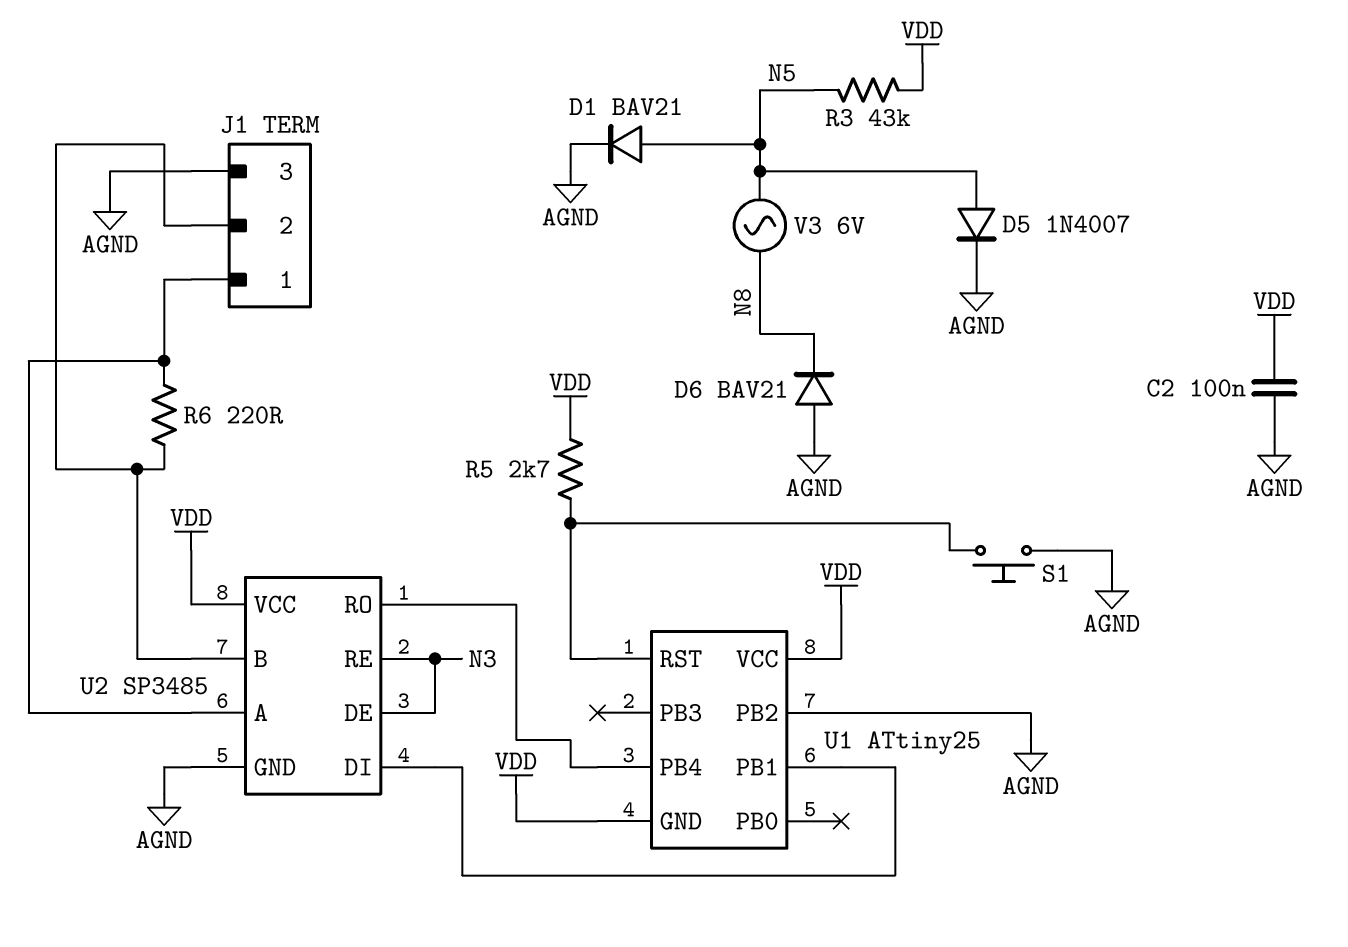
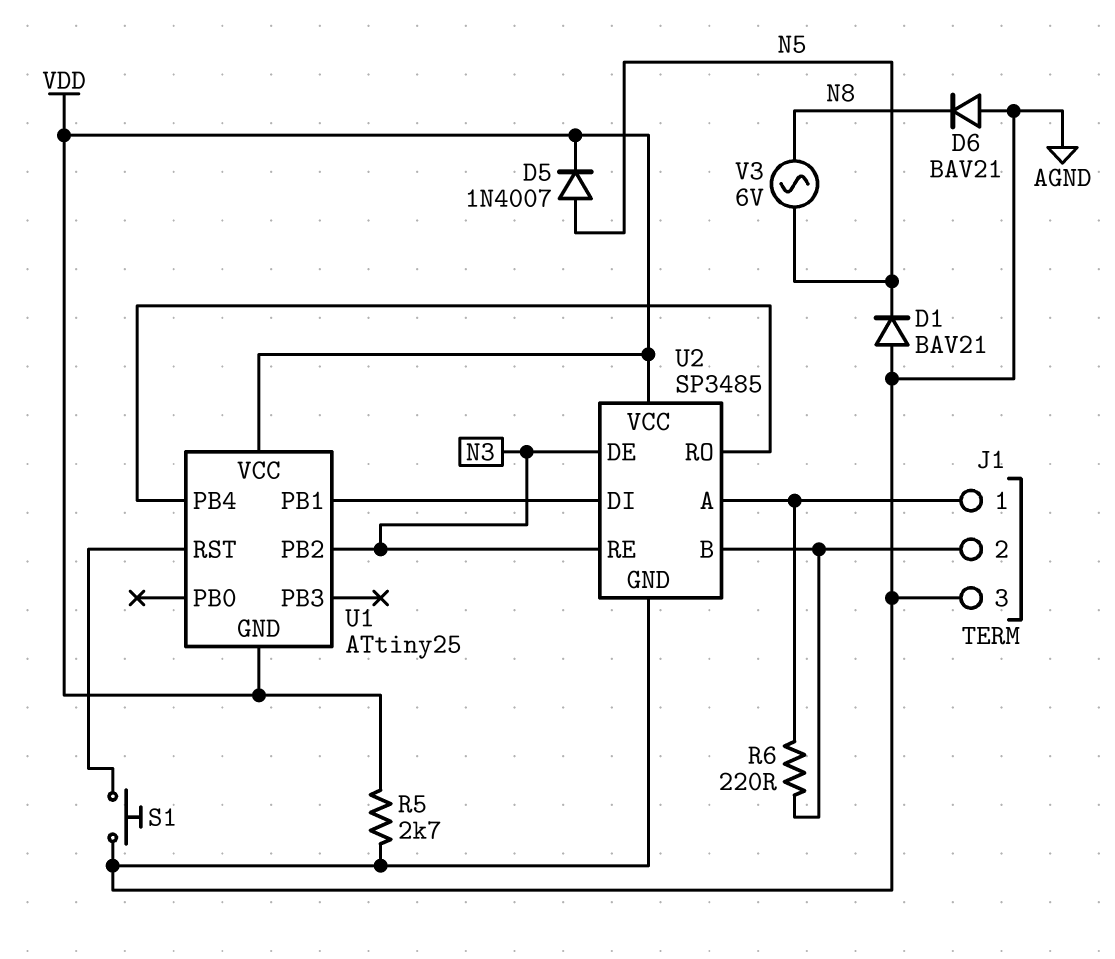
C2: 100nF (AGND, VDD) -> none
D1: diode BAV21 (A N5, K AGND) -> diode BAV21 (A AGND, K N5)
D5: diode 1N4007 (A N5, K AGND) -> diode 1N4007 (A N5, K VDD)
R3: 43k (N5, VDD) -> none
R5: 2.7k (U1/RST, VDD) -> 2.7k (AGND, VDD)
U1 pin PB2: AGND -> N3

